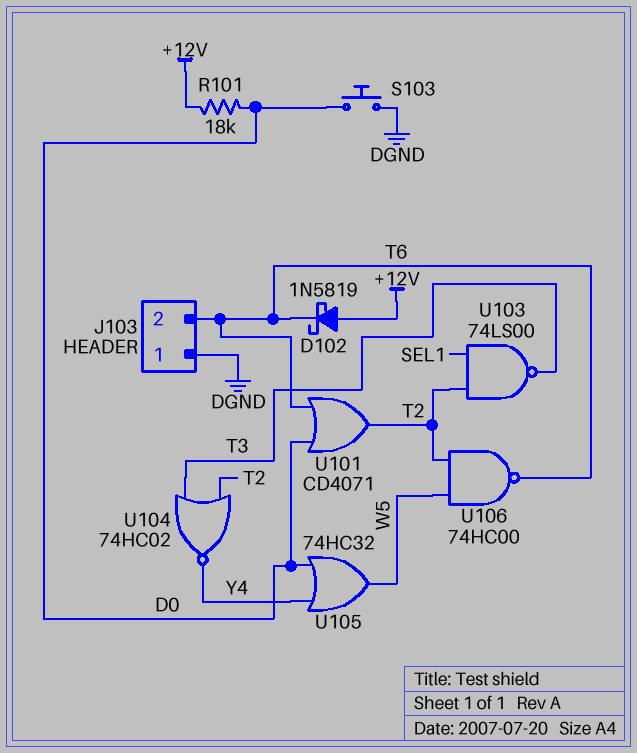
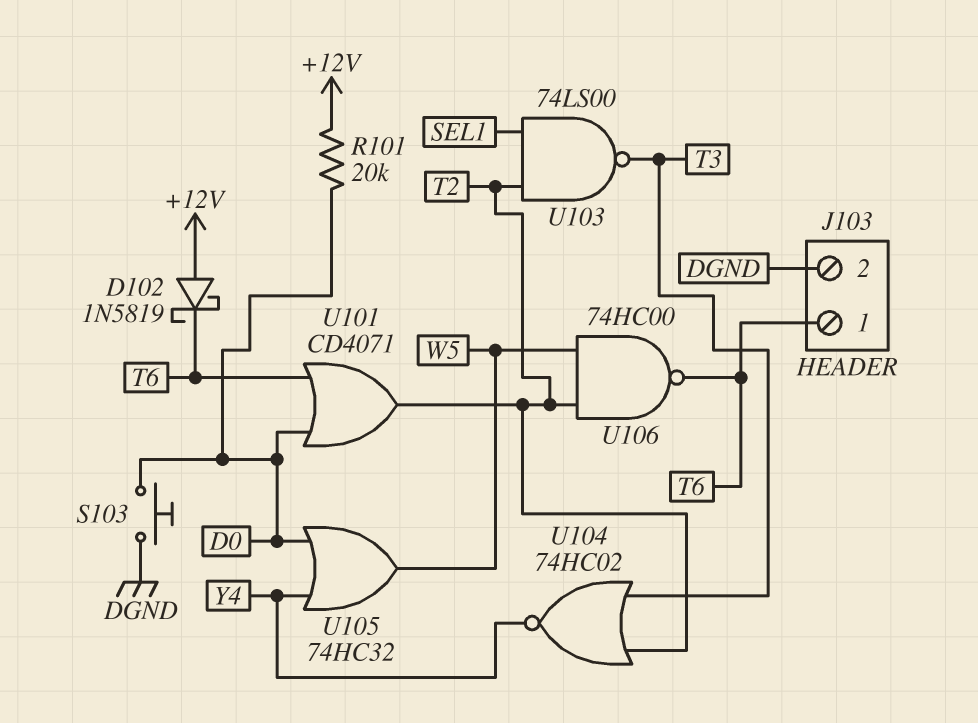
J103 pin 1: DGND -> T6
J103 pin 2: T6 -> DGND
R101: 18k (+12V, D0) -> 20k (+12V, D0)

